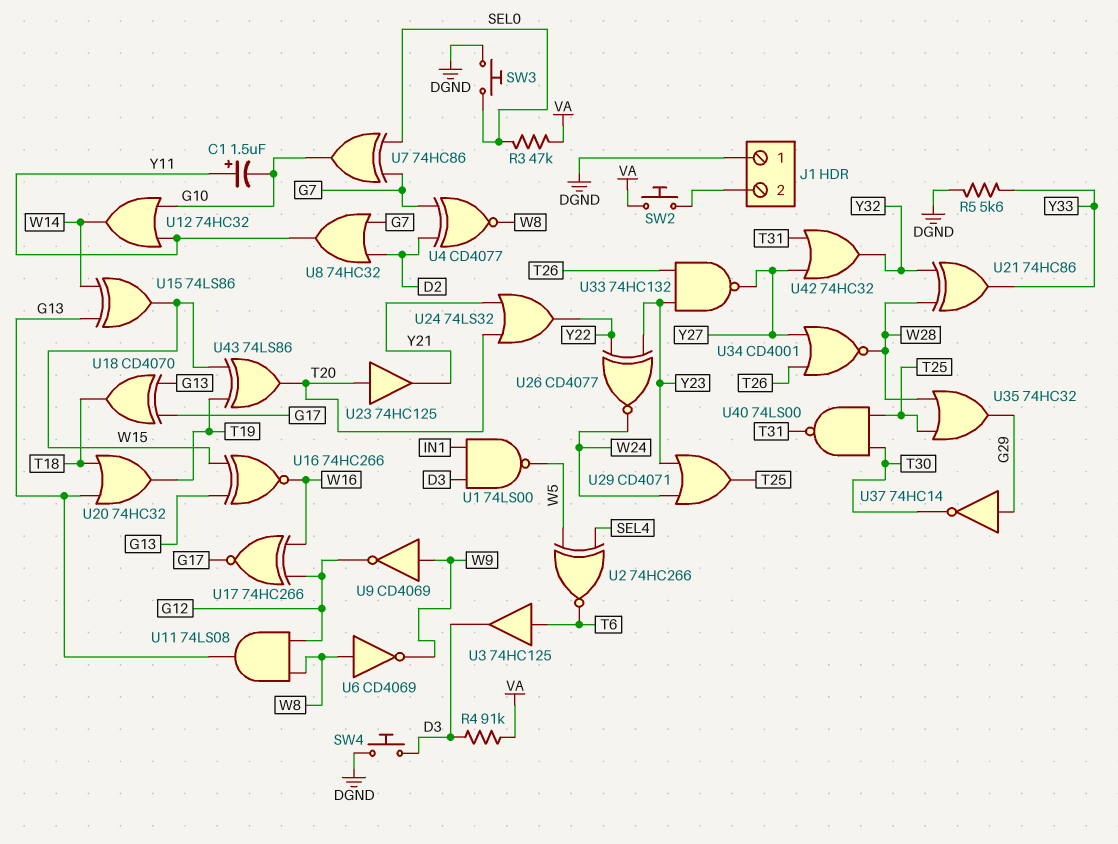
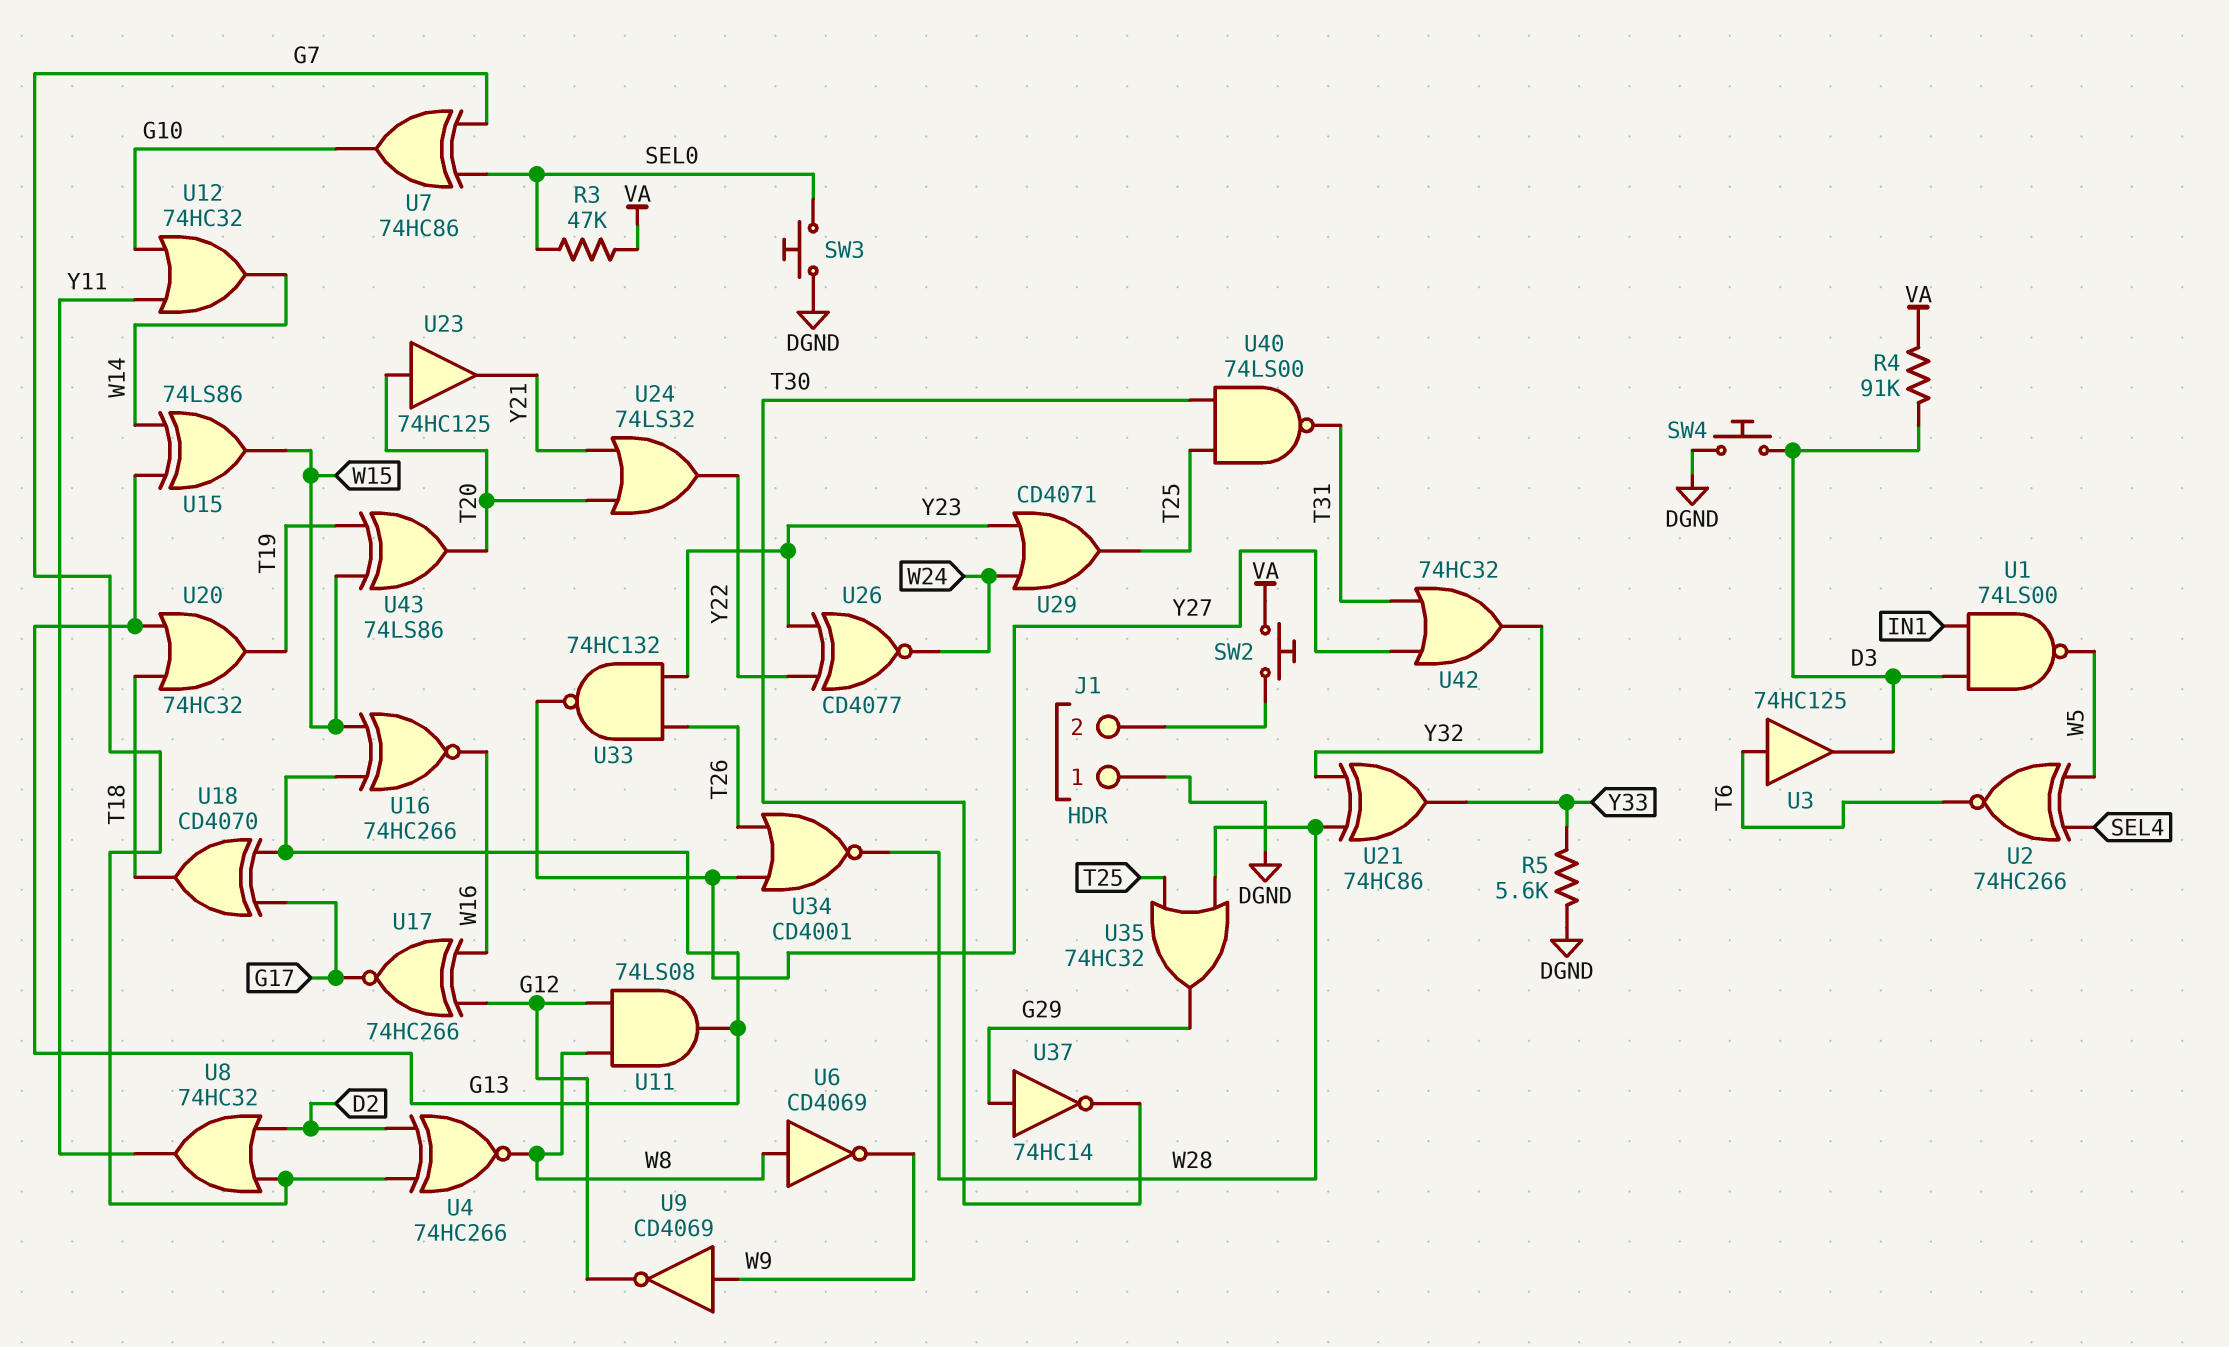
C1: 1.5uF (plus Y11, minus G10) -> none
U4: XNOR CD4077 (in D2, in G7, out W8) -> XNOR 74HC266 (in D2, in G7, out W8)

